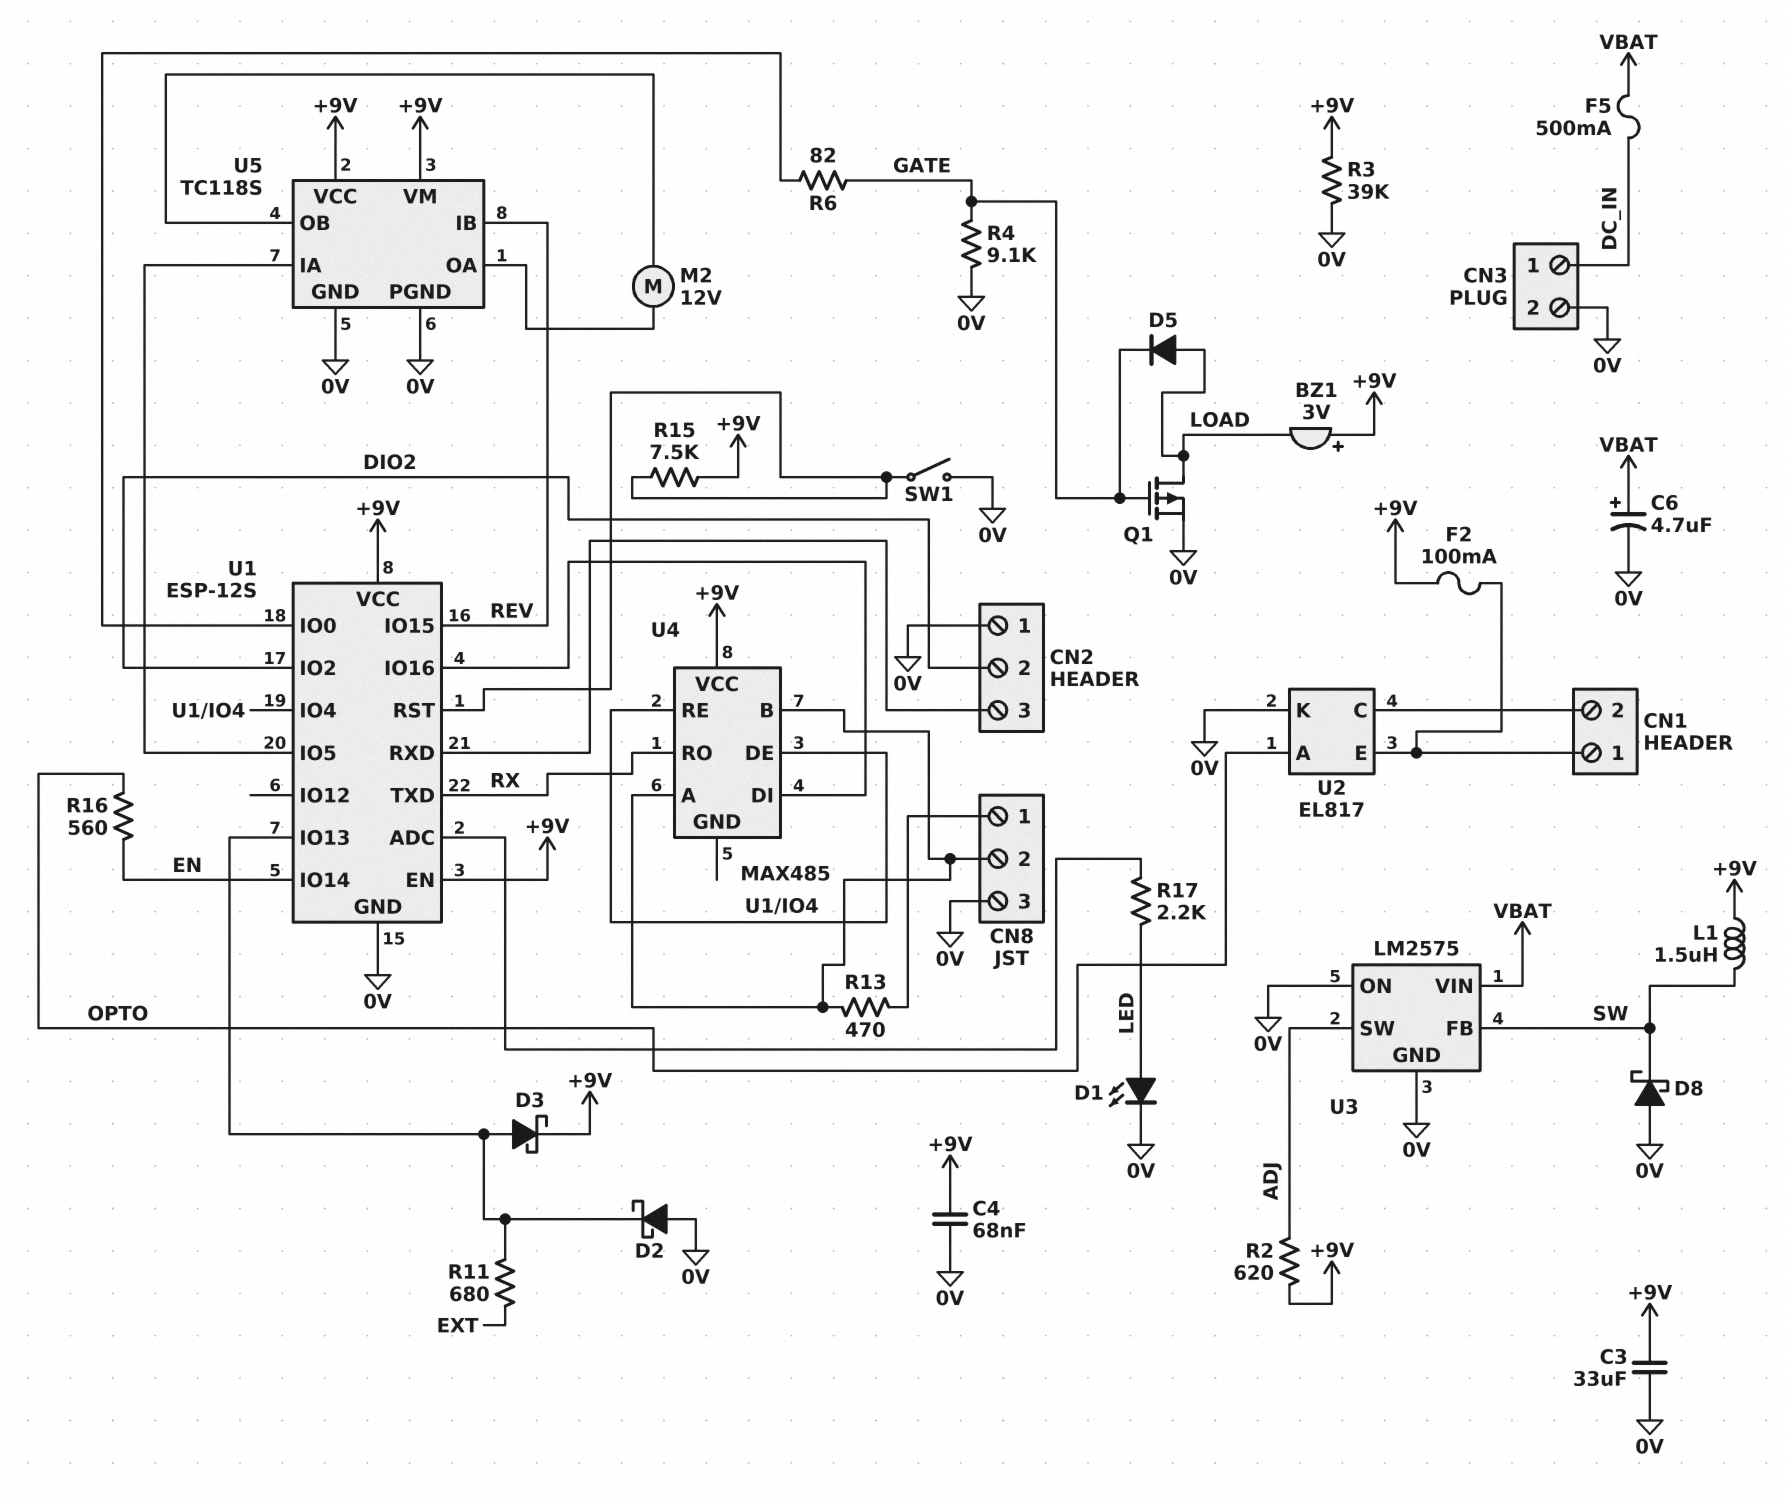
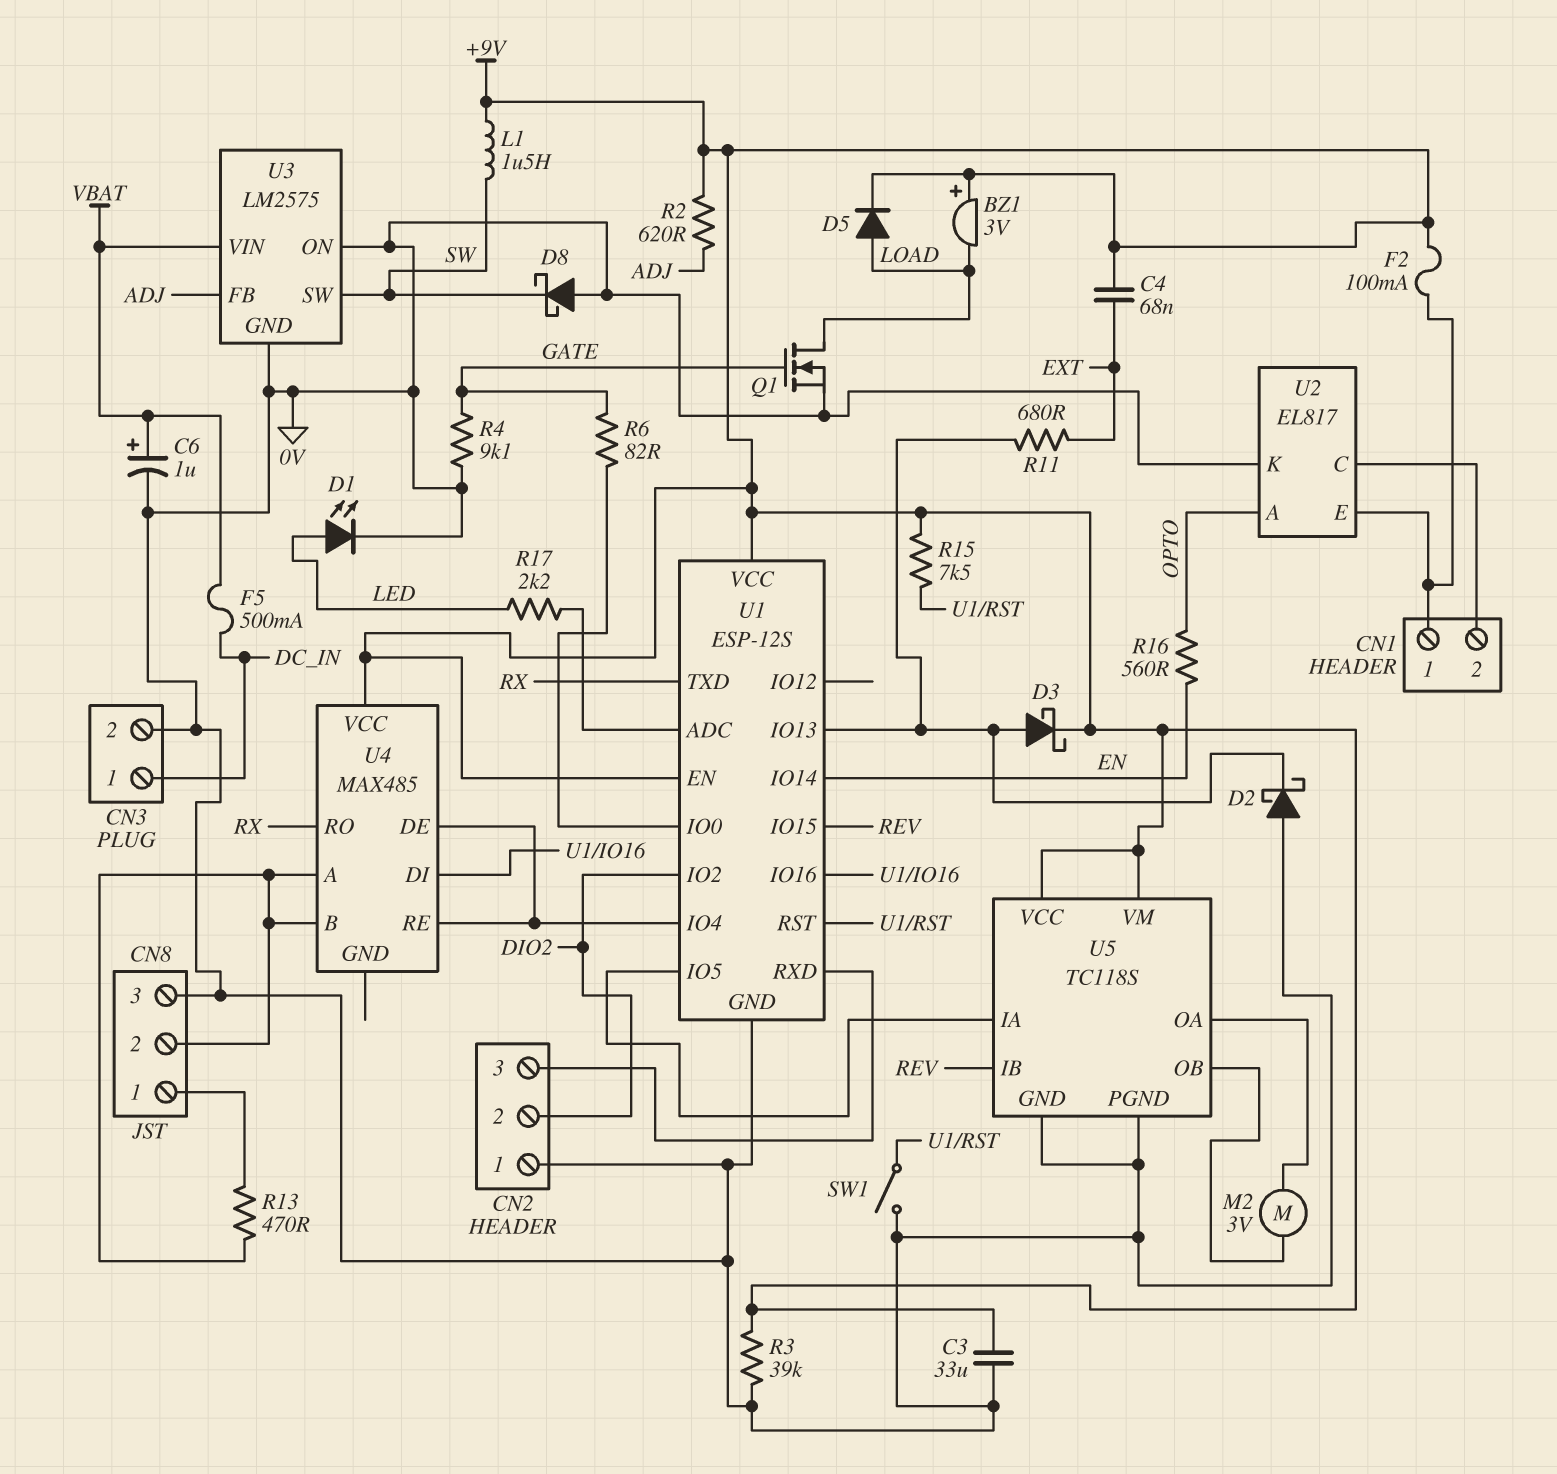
C4: 68nF (+9V, 0V) -> 68nF (+9V, EXT)
C6: 4.7uF (plus VBAT, minus 0V) -> 1uF (plus VBAT, minus 0V)
D5: diode (A LOAD, K GATE) -> diode (A LOAD, K +9V)
M2: motor 12V (U5/OA, U5/OB) -> motor 3V (U5/OA, U5/OB)
Q1: PMOS (G GATE, D LOAD, S 0V) -> NMOS (G GATE, D LOAD, S 0V)
U3 pin FB: SW -> ADJ
U3 pin SW: ADJ -> SW

